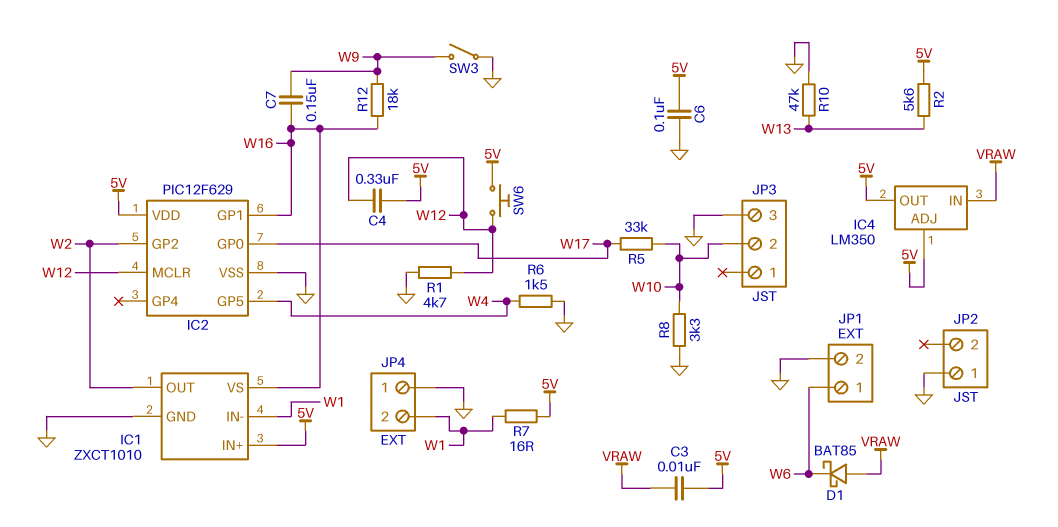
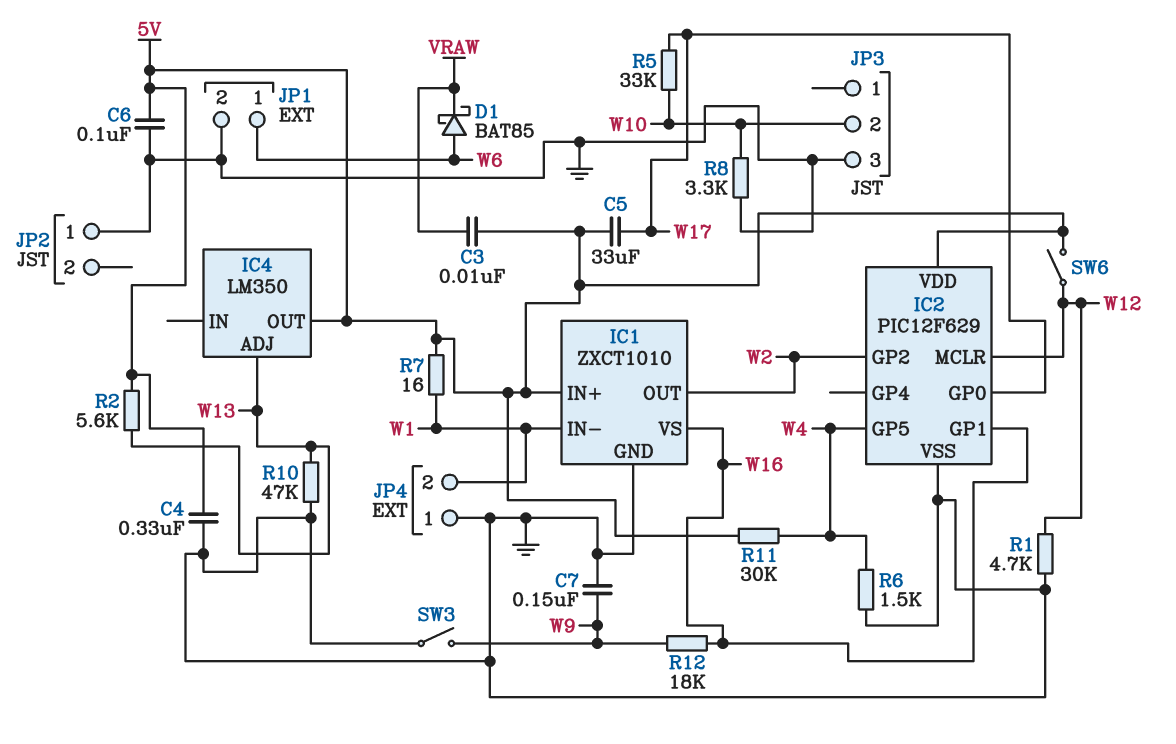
C4: 330nF (5V, W12) -> 330nF (5V, GND)
C5: none -> 33uF (5V, W17)
C7: 150nF (W9, W16) -> 150nF (GND, W9)
D1: schottky BAT85 (A VRAW, K W6) -> schottky BAT85 (A W6, K VRAW)
IC4 pin ADJ: 5V -> W13
IC4 pin IN: VRAW -> none
R11: none -> 30k (5V, W4)
SW6: button (5V, W12) -> switch (5V, W12)

